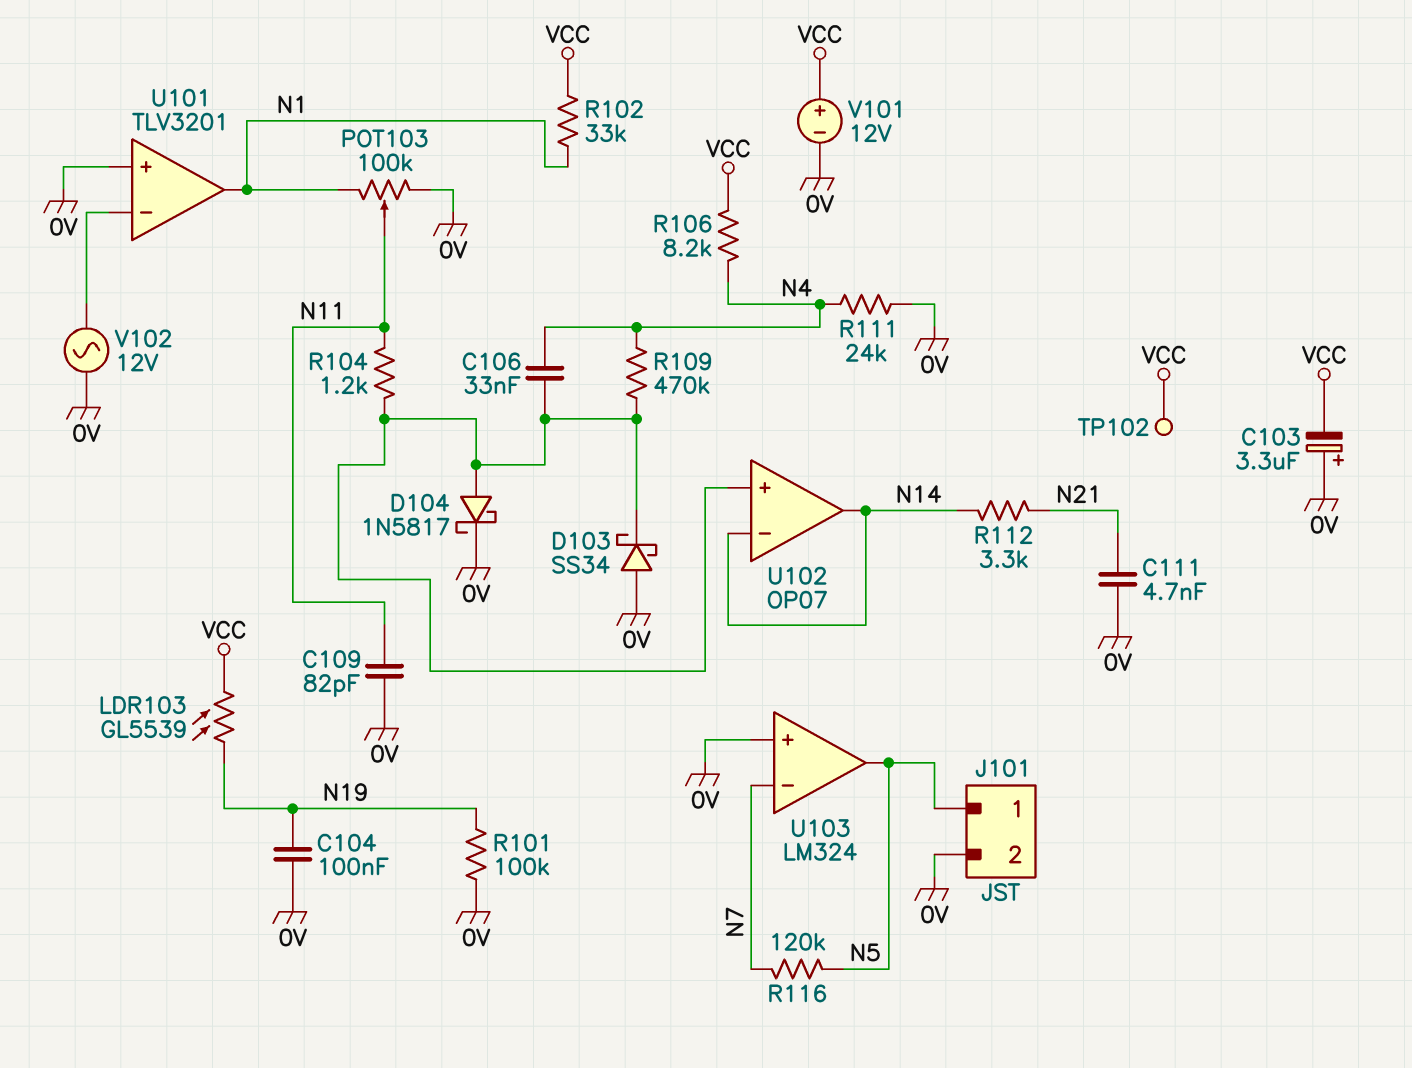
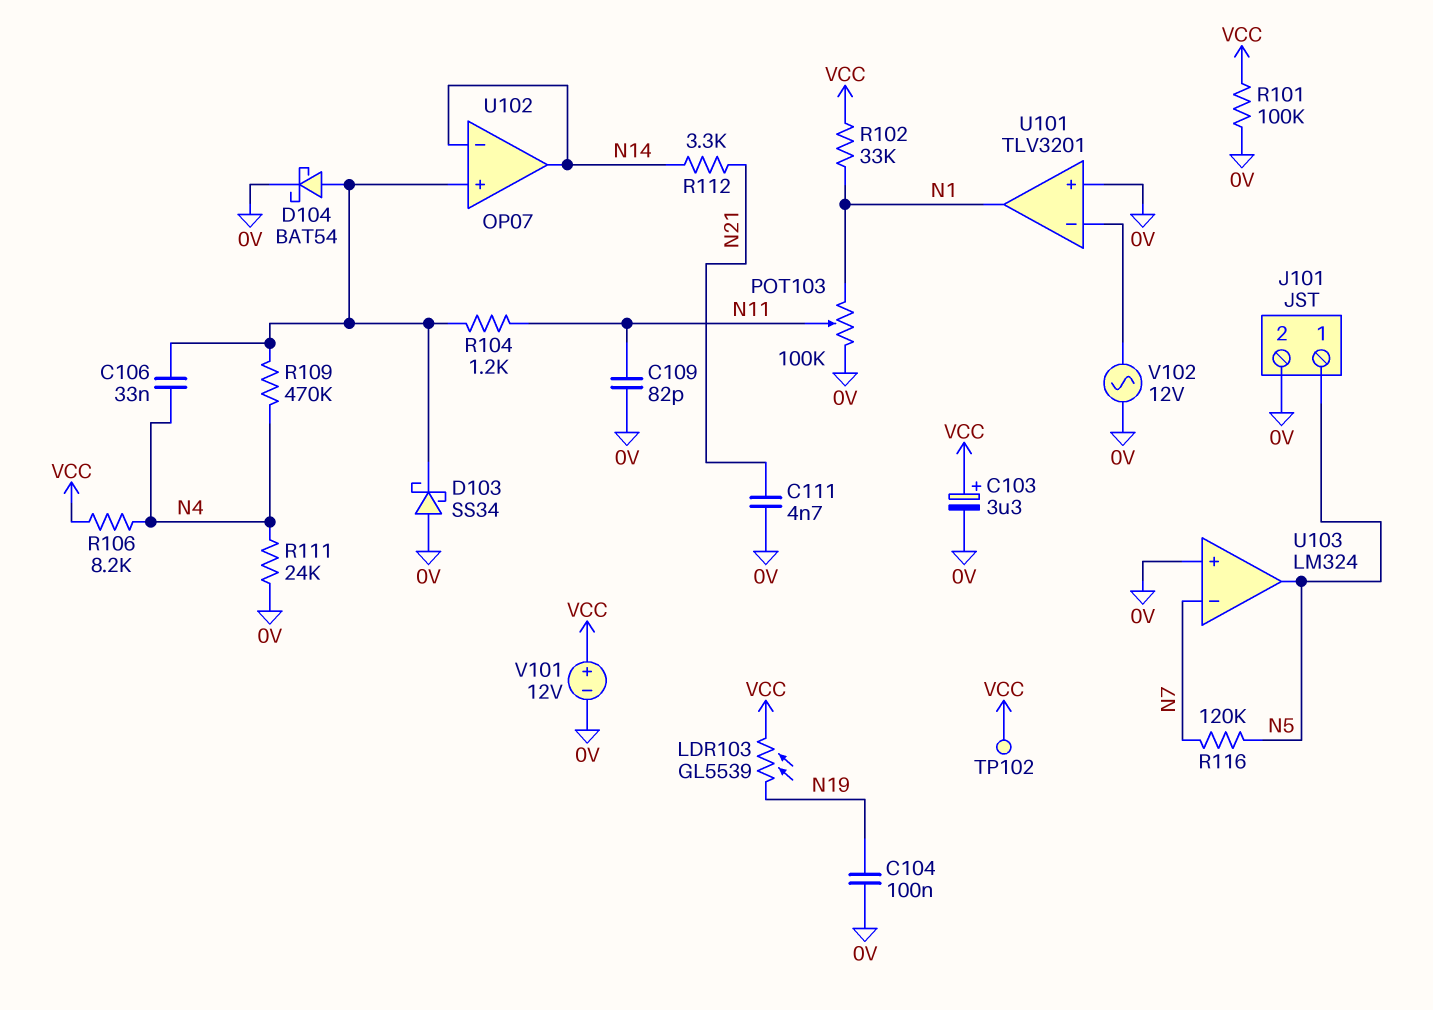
C103: 3.3uF (plus 0V, minus VCC) -> 3.3uF (plus VCC, minus 0V)
D104: schottky 1N5817 (A U102/in+, K 0V) -> schottky BAT54 (A U102/in+, K 0V)
R101: 100k (0V, N19) -> 100k (0V, VCC)

